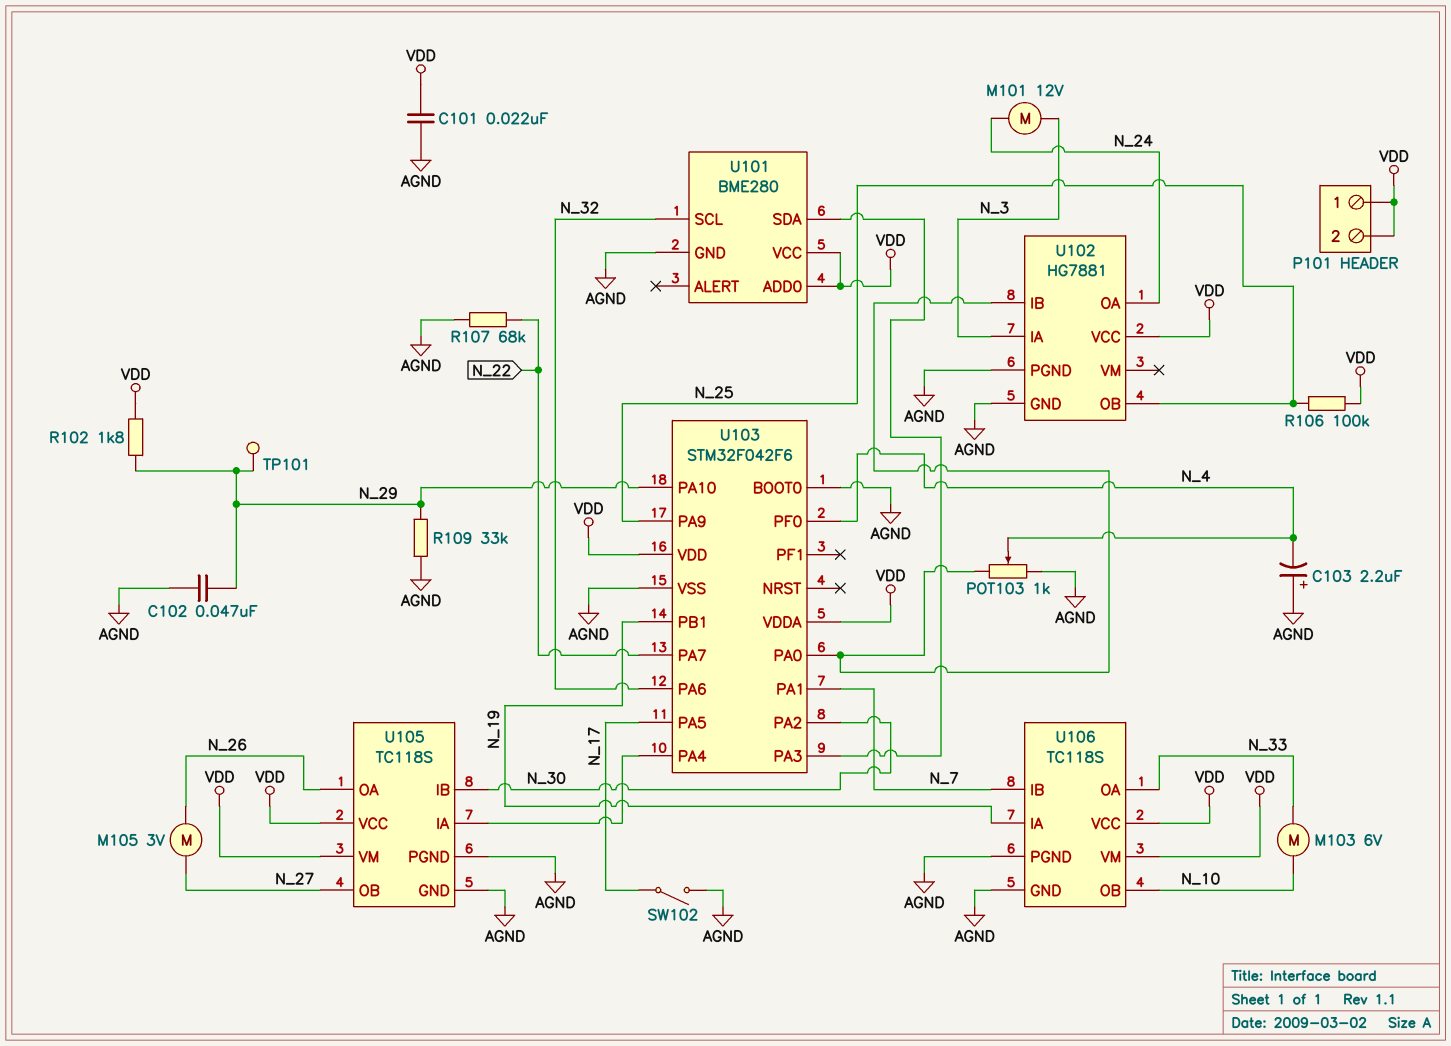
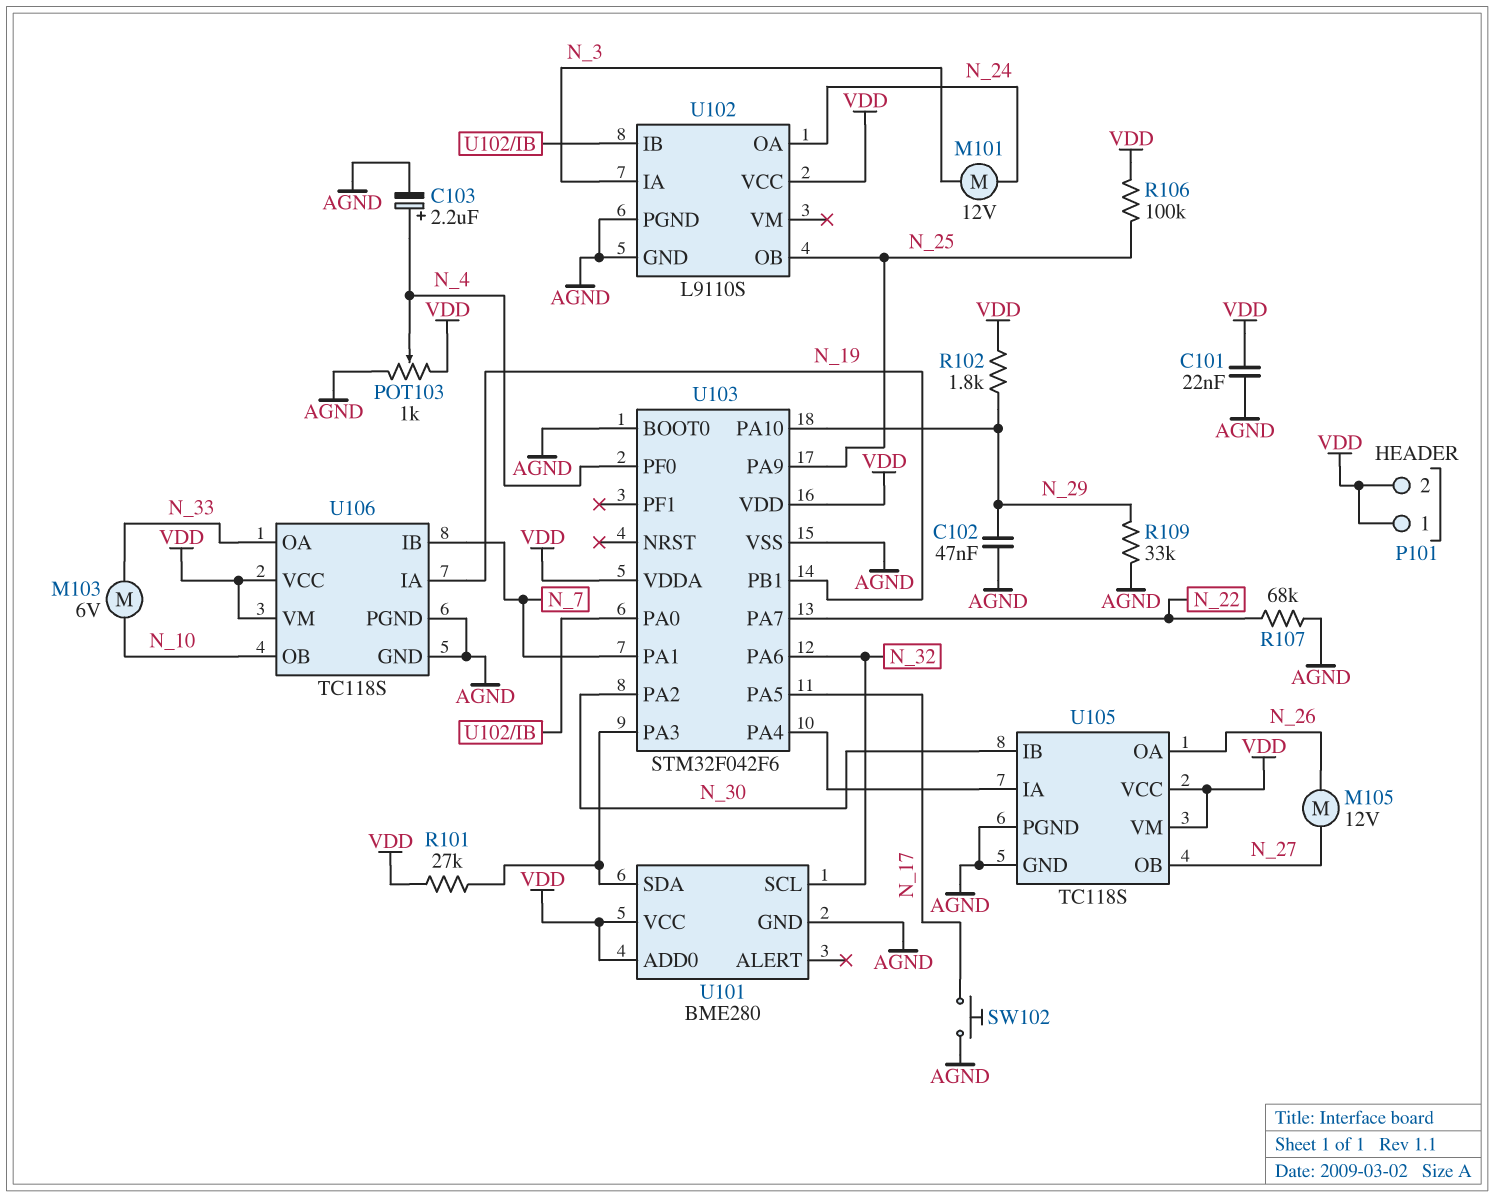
C103: 2.2uF (plus AGND, minus N_4) -> 2.2uF (plus N_4, minus AGND)
M105: motor 3V (N_26, N_27) -> motor 12V (N_26, N_27)
POT103: 1k (AGND, U102/IB, wiper N_4) -> 1k (AGND, VDD, wiper N_4)
R101: none -> 27k (U101/SDA, VDD)
SW102: switch (AGND, N_17) -> button (AGND, N_17)
TP101: test point (N_29) -> none
U102: HG7881 -> L9110S

